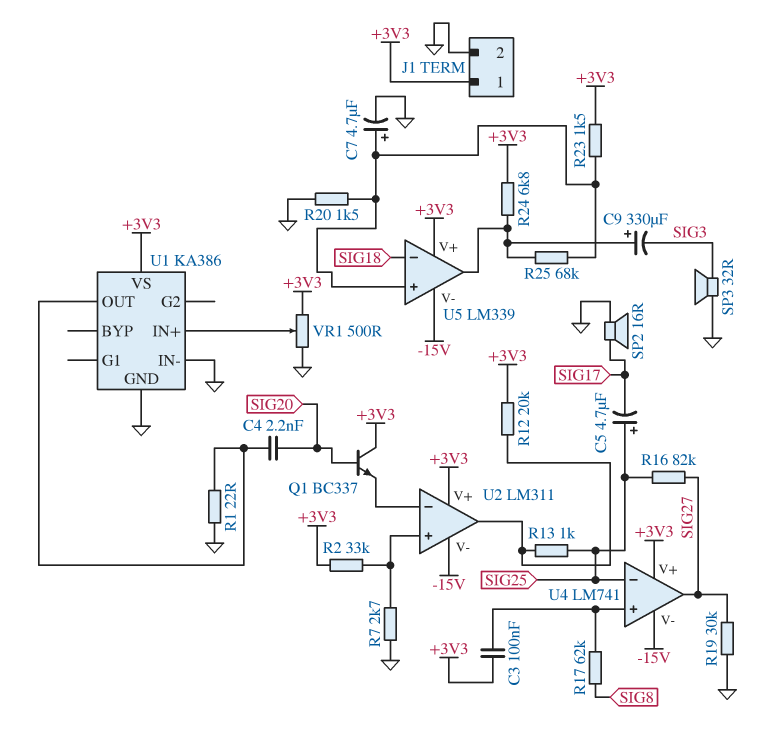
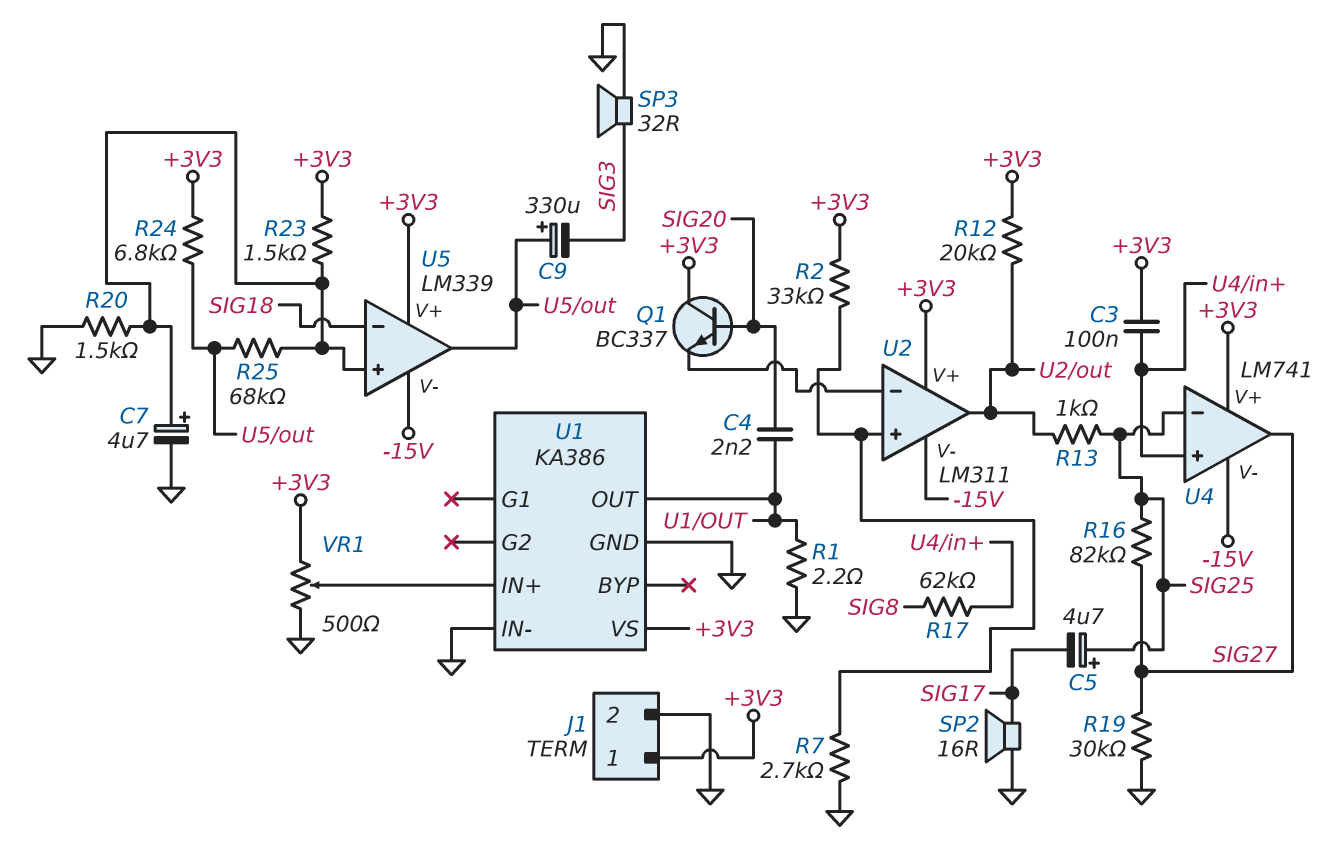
R1: 22 (GND, U1/OUT) -> 2.2 (GND, U1/OUT)

